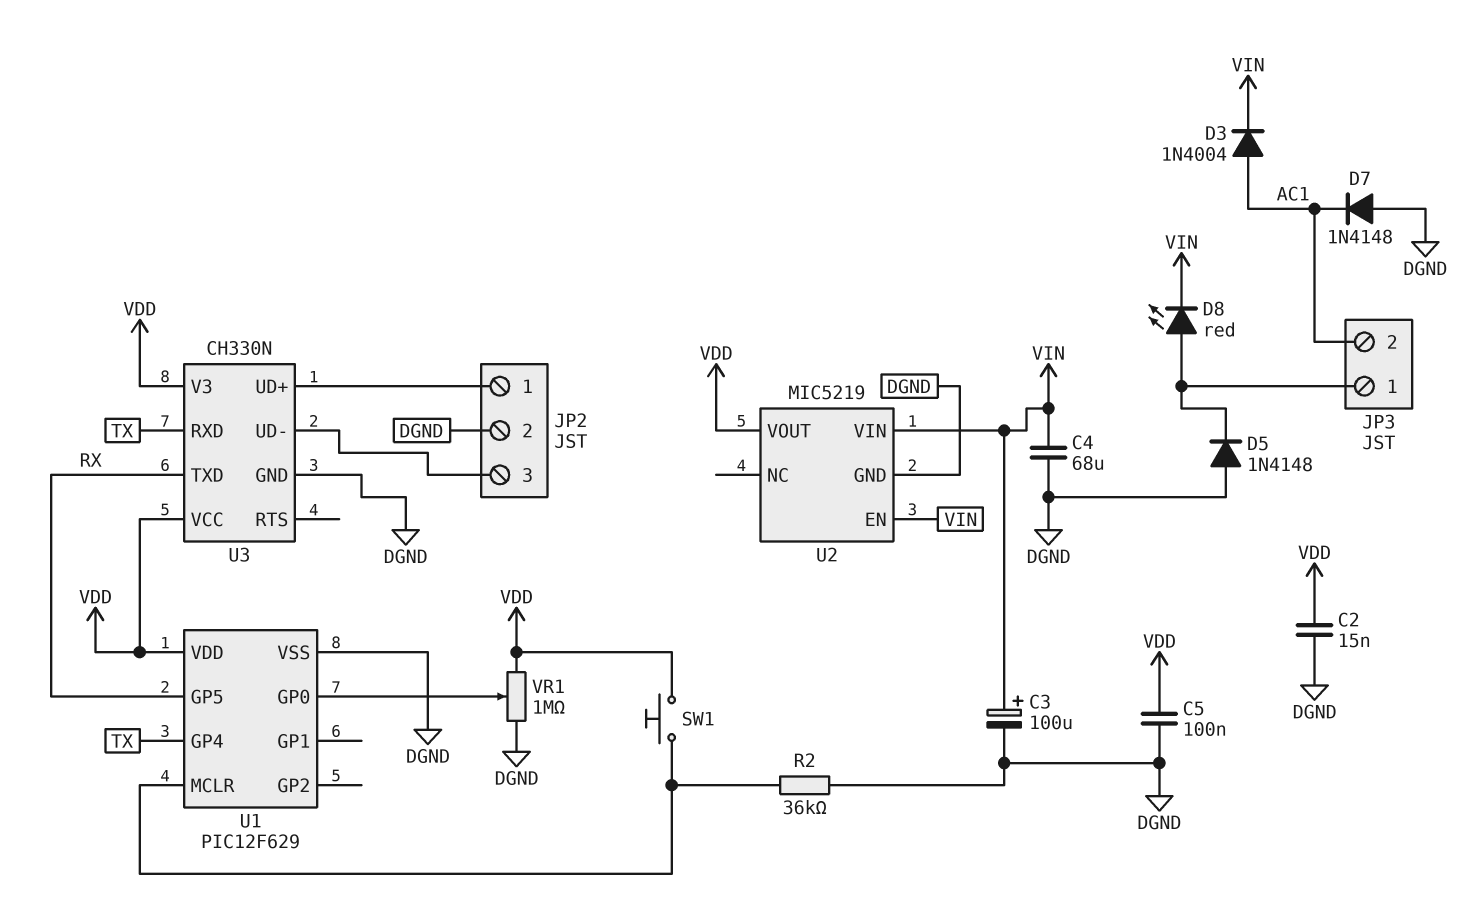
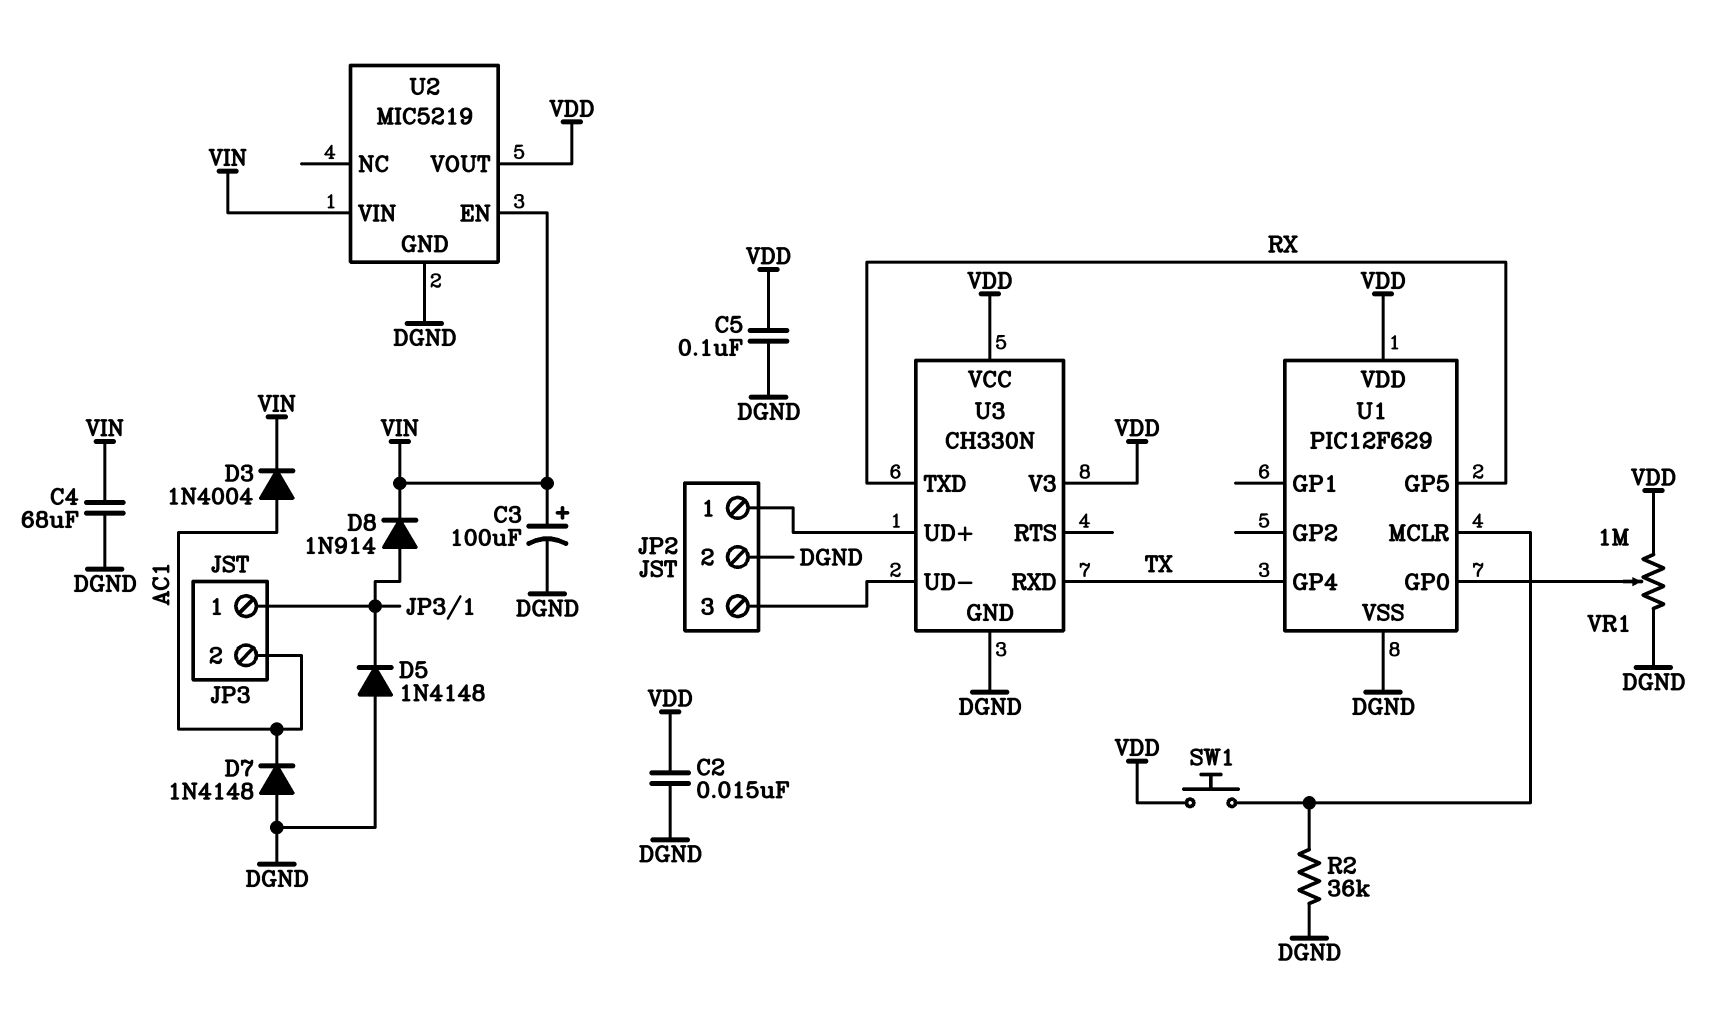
D8: LED red (A JP3/1, K VIN) -> diode 1N914 (A JP3/1, K VIN)

